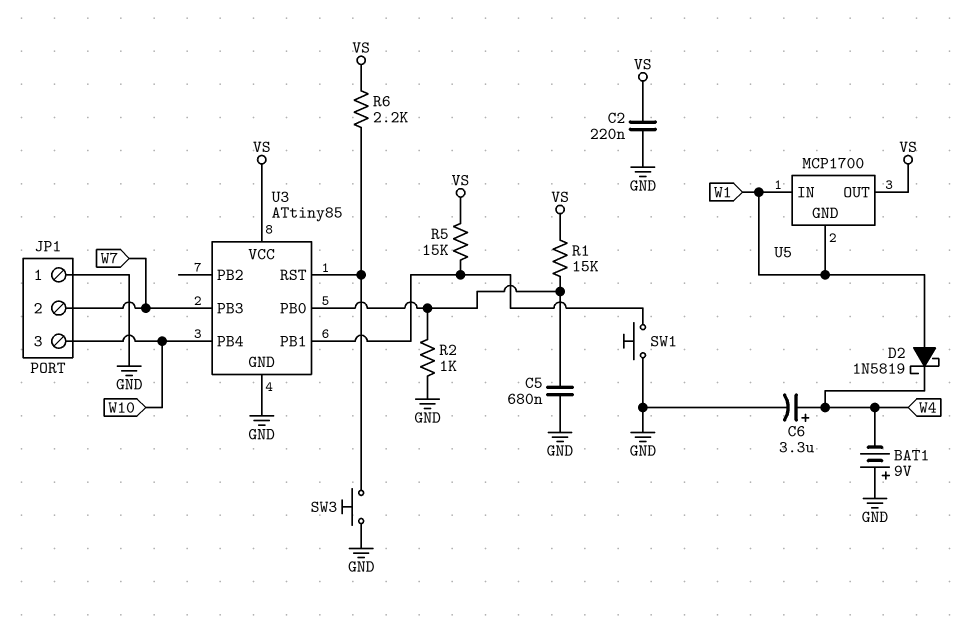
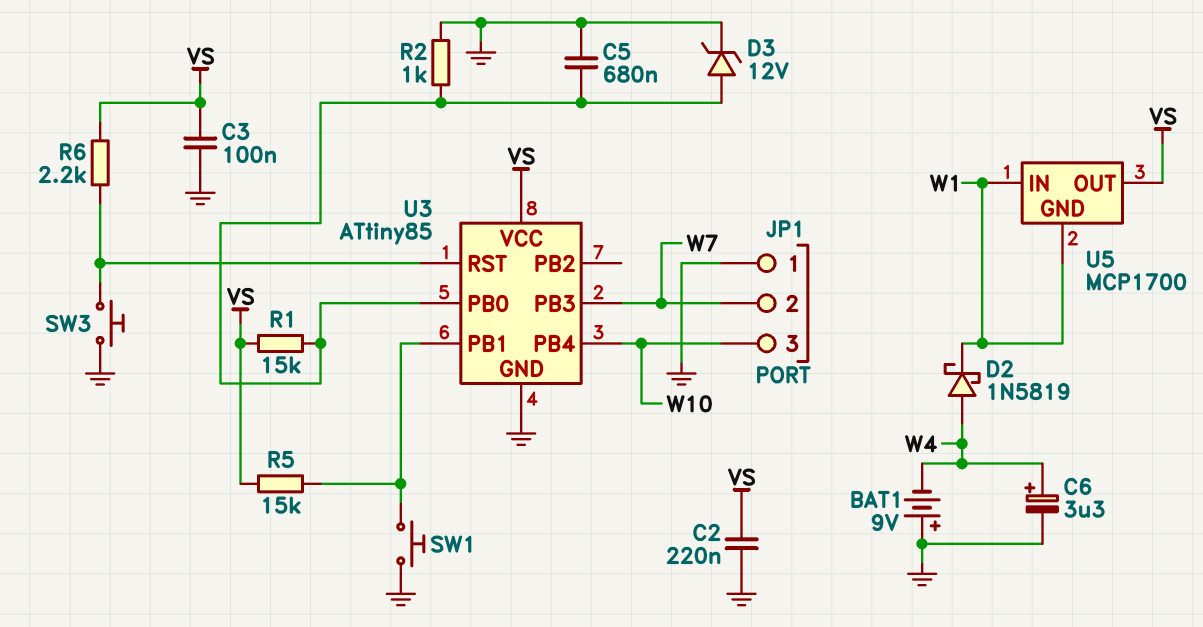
C3: none -> 100nF (GND, VS)
D2: schottky 1N5819 (A W1, K W4) -> schottky 1N5819 (A W4, K W1)
D3: none -> zener 12V (A U3/PB0, K GND)

